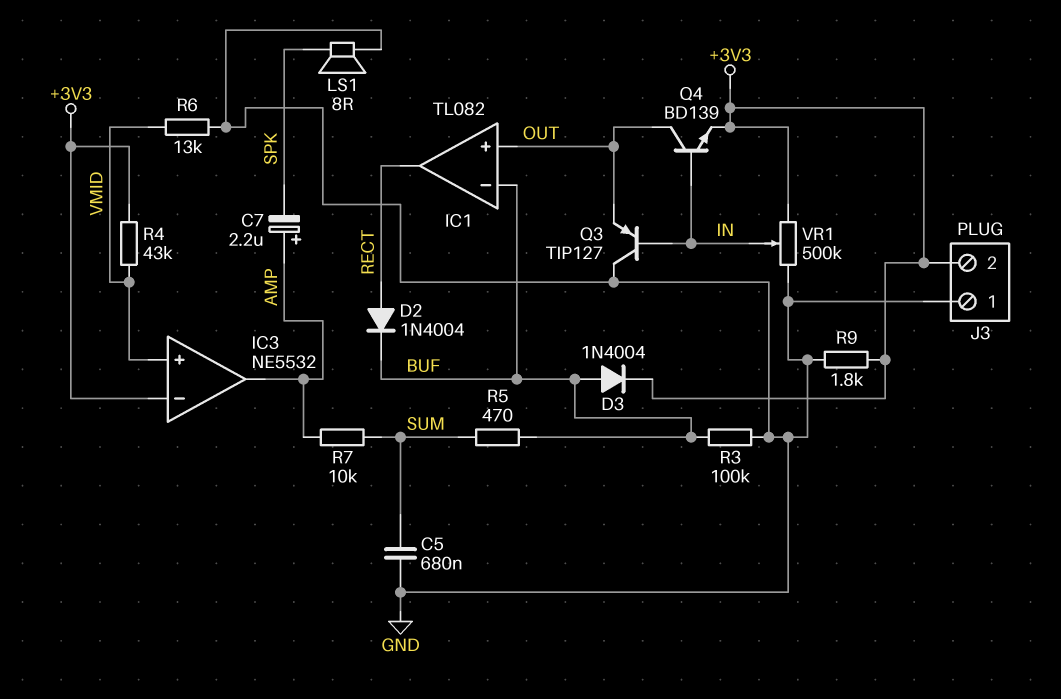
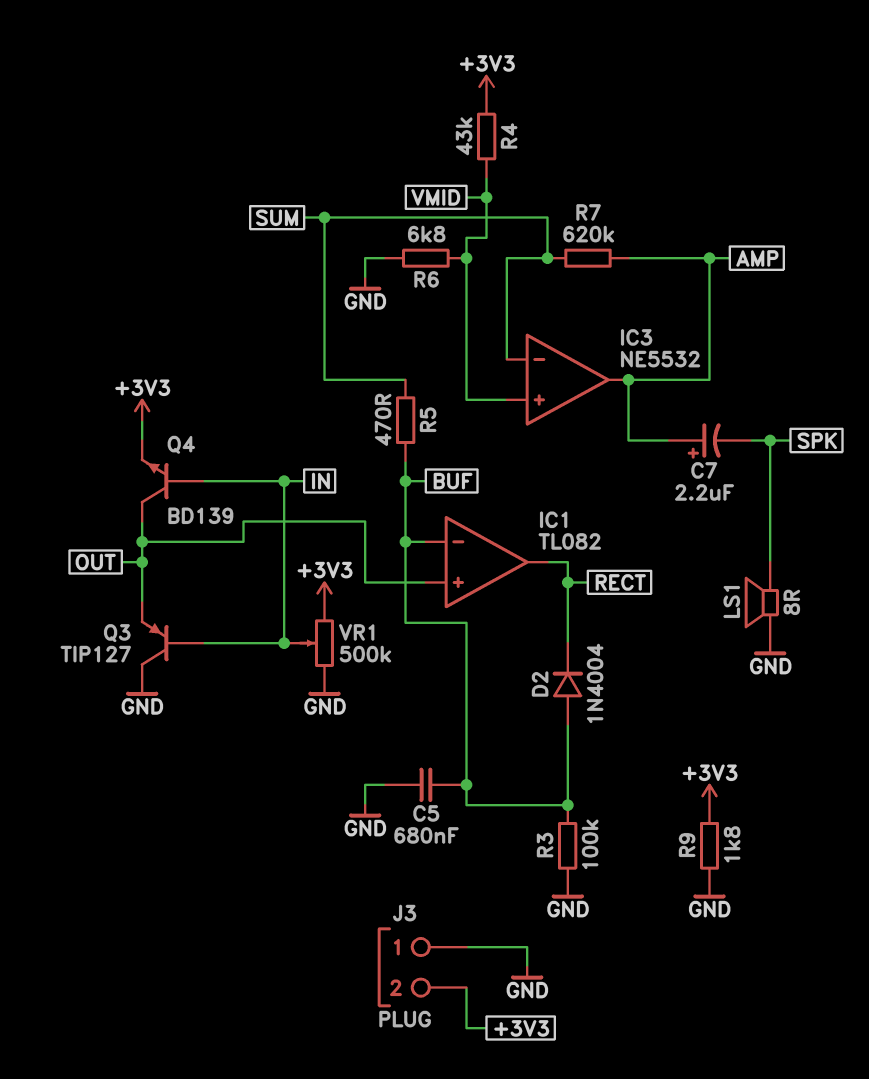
C5: 680nF (GND, SUM) -> 680nF (BUF, GND)
D2: diode 1N4004 (A RECT, K BUF) -> diode 1N4004 (A BUF, K RECT)
D3: diode 1N4004 (A BUF, K +3V3) -> none
IC3 pin in-: +3V3 -> SUM
R6: 13k (GND, VMID) -> 6.8k (GND, VMID)
R7: 10k (AMP, SUM) -> 620k (AMP, SUM)

